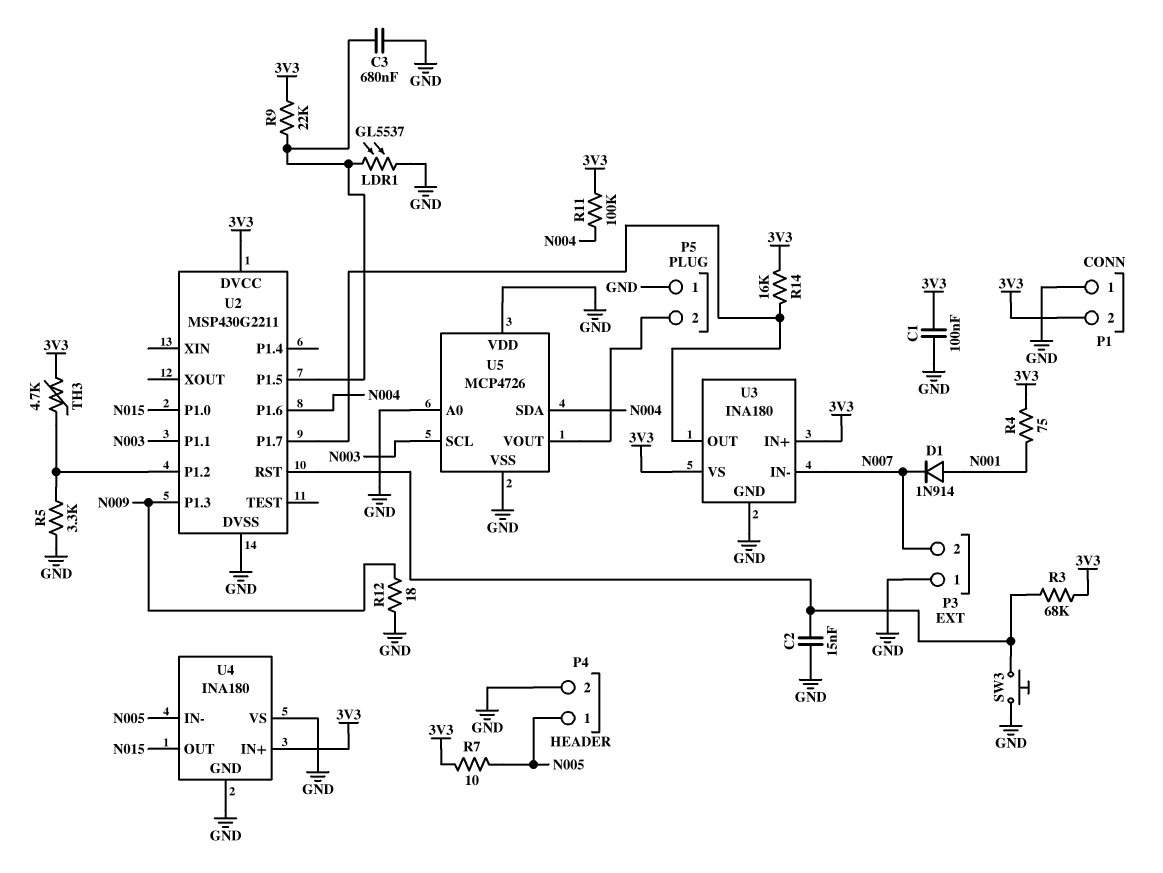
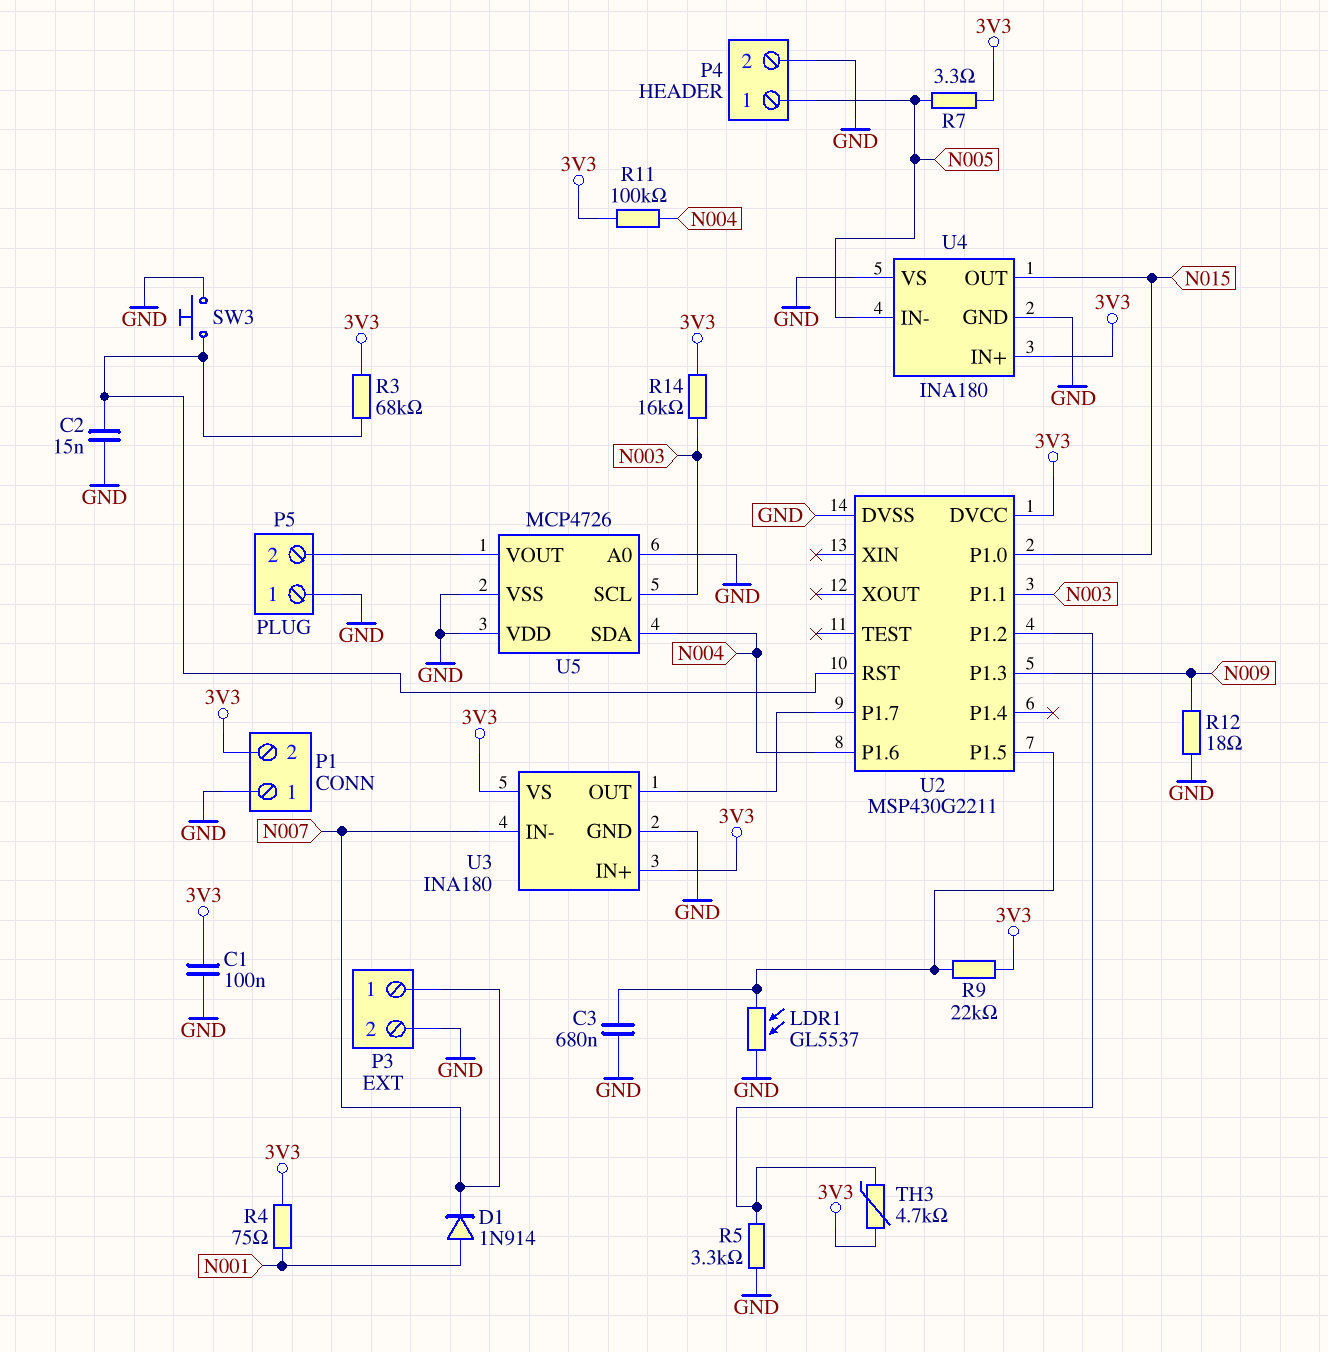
P3 pin 1: GND -> N007
P3 pin 2: N007 -> GND
R7: 10 (3V3, N005) -> 3.3 (3V3, N005)
R14: 16k (3V3, U2/P1.7) -> 16k (3V3, N003)

